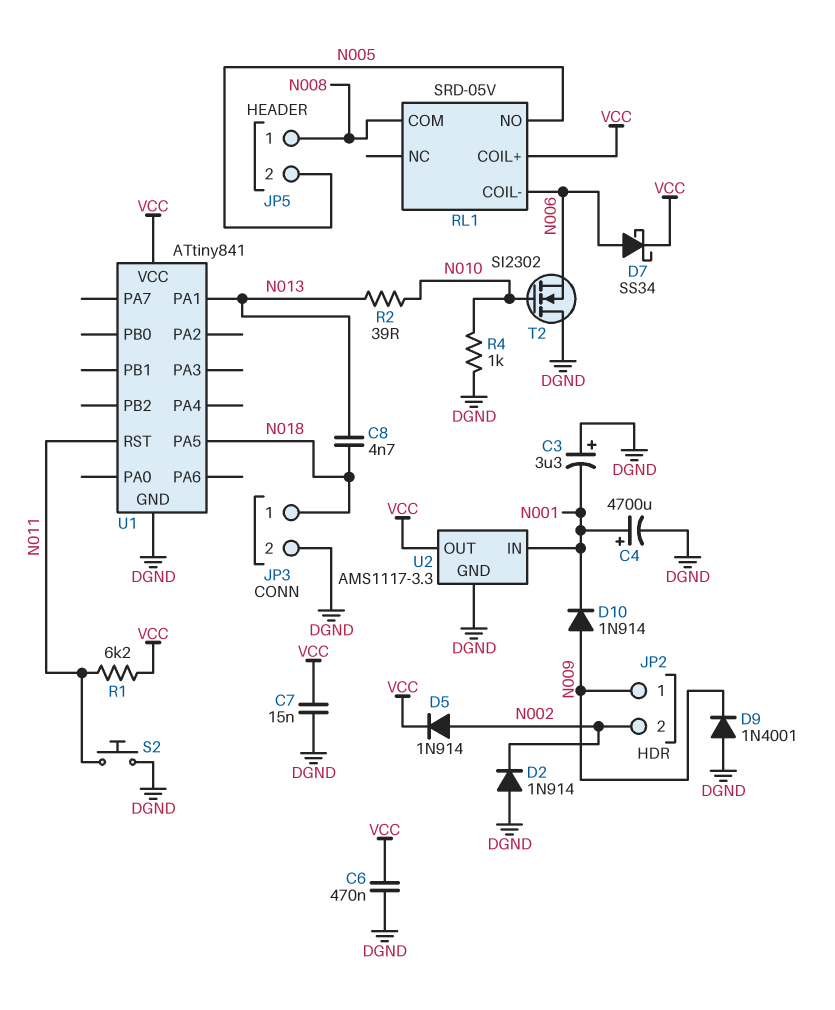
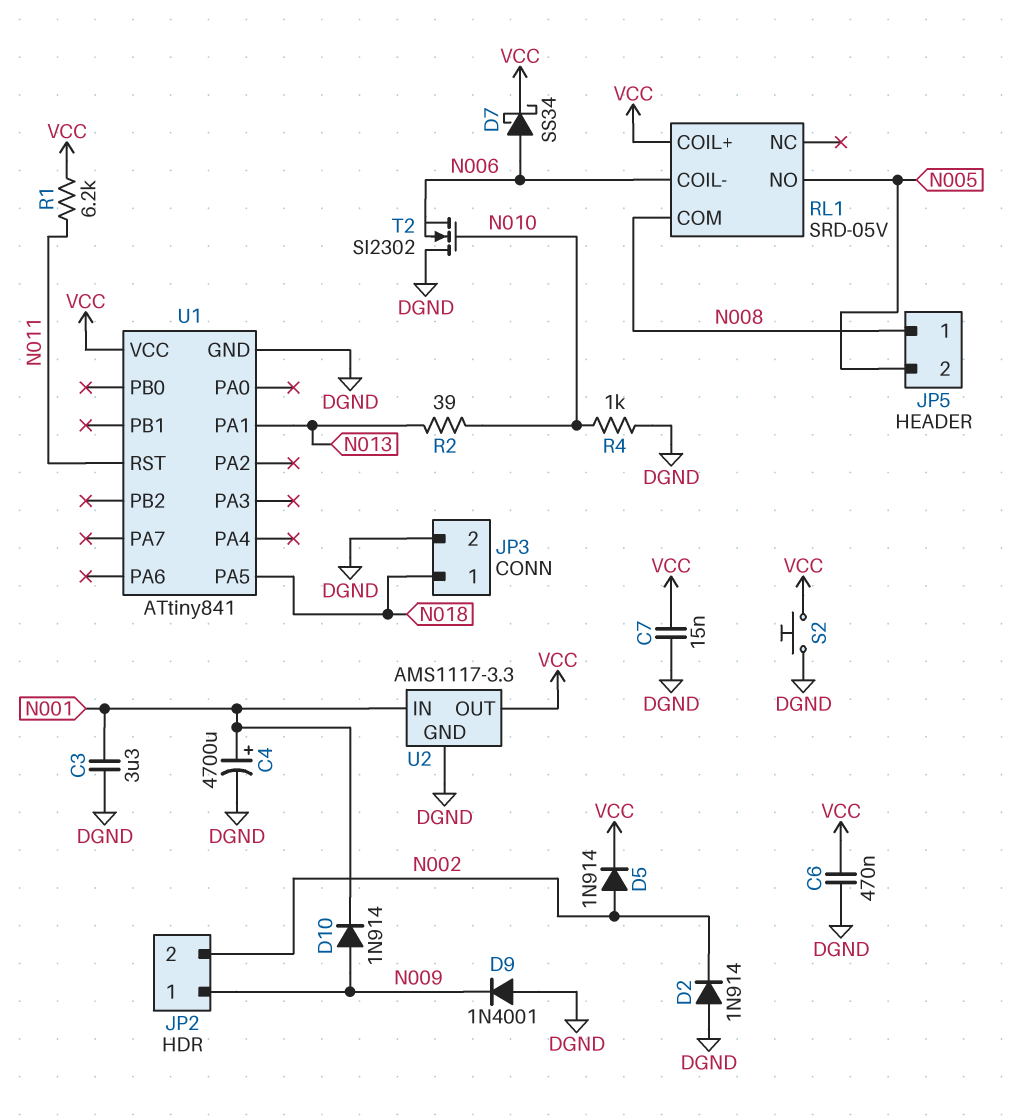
C3: 3.3uF (plus DGND, minus N001) -> 3.3uF (DGND, N001)
C8: 4.7nF (N013, N018) -> none
S2: button (DGND, N011) -> button (DGND, VCC)

